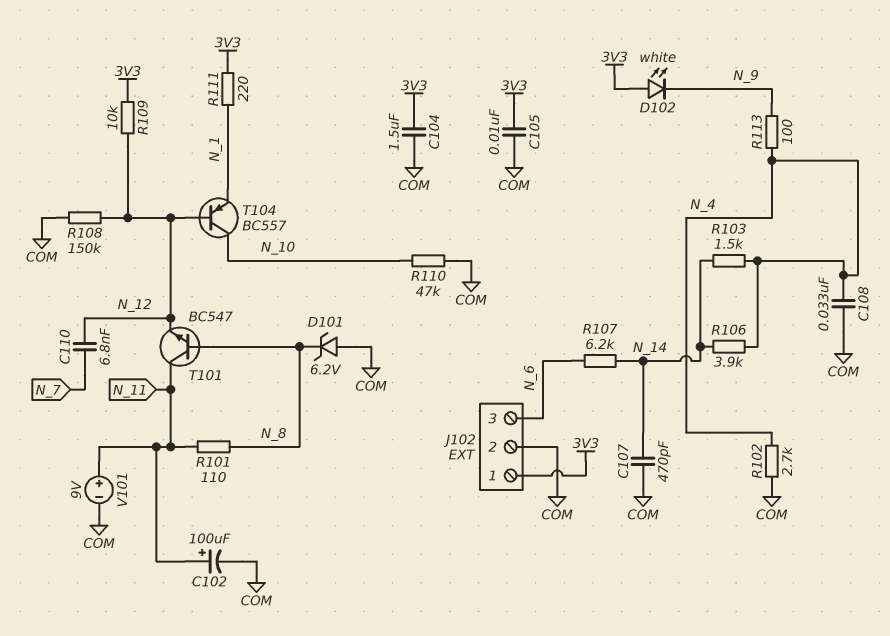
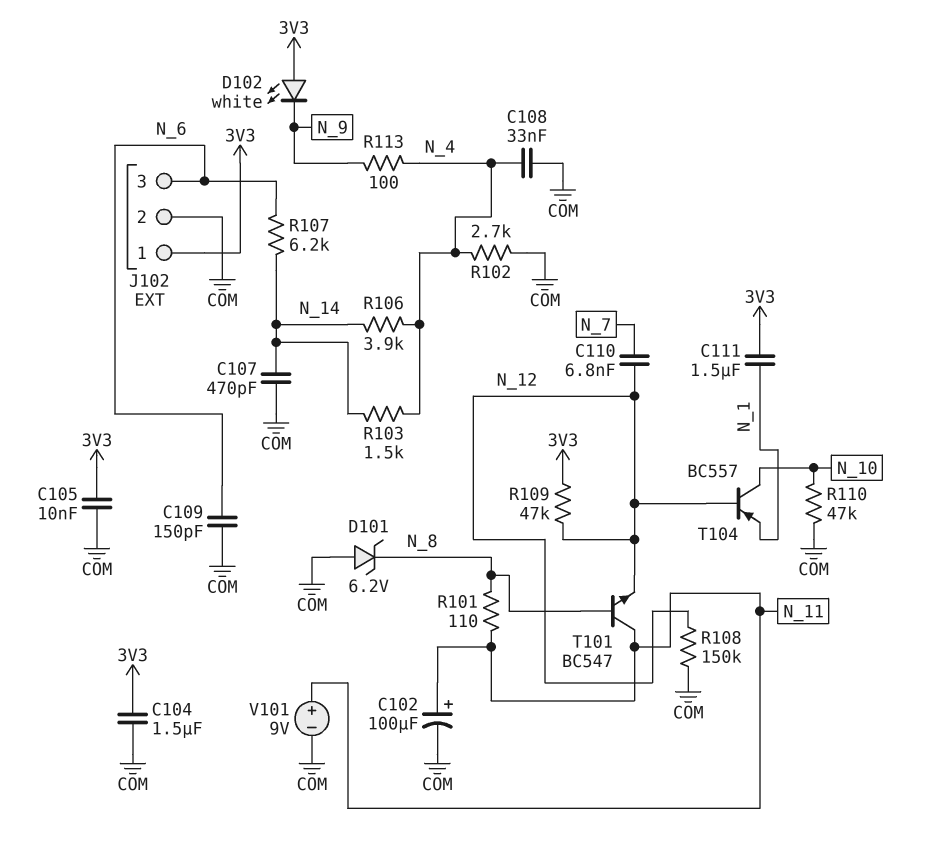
C109: none -> 150pF (COM, N_6)
C111: none -> 1.5uF (3V3, N_1)
R109: 10k (3V3, N_12) -> 47k (3V3, N_12)
R111: 220 (3V3, N_1) -> none

